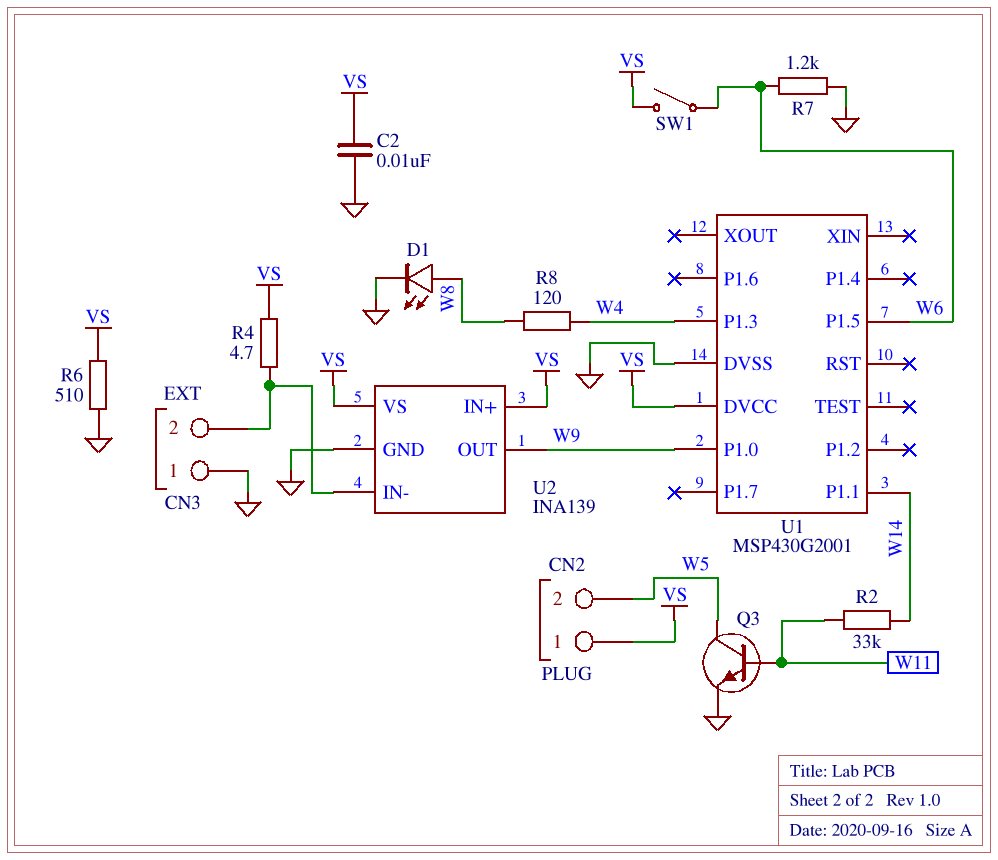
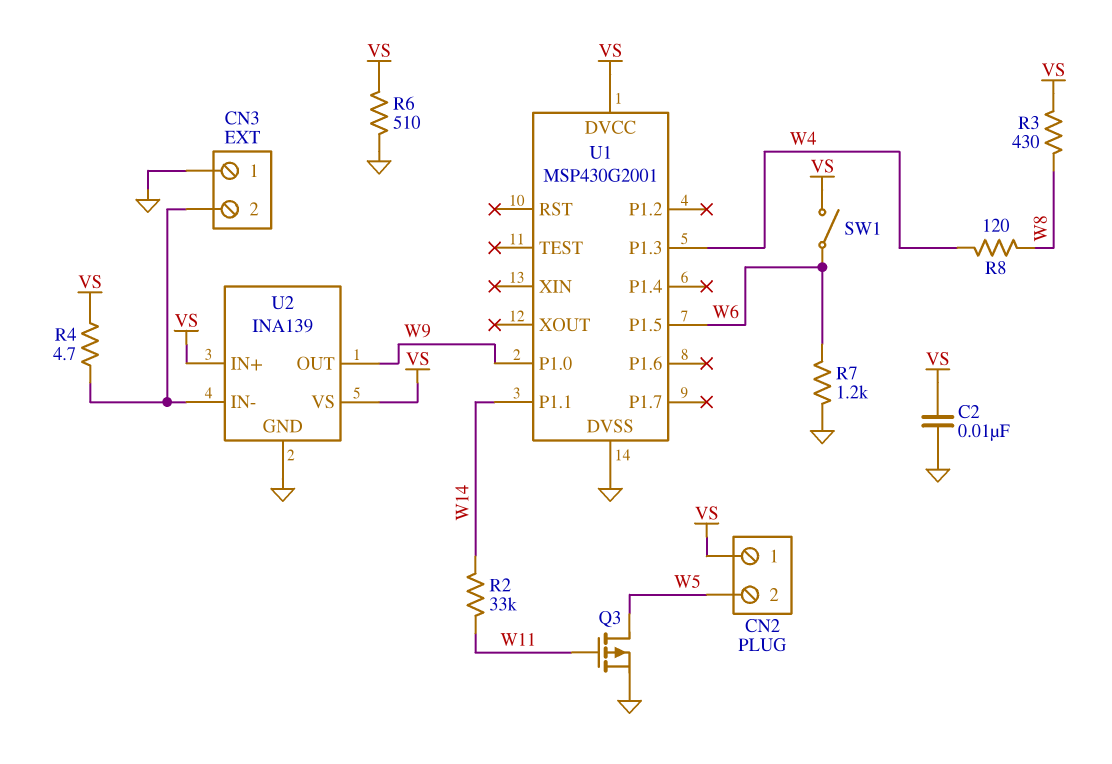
D1: LED (A W8, K GND) -> none
Q3: NPN (B W11, C W5, E GND) -> PMOS (G W11, D W5, S GND)
R3: none -> 430 (VS, W8)

